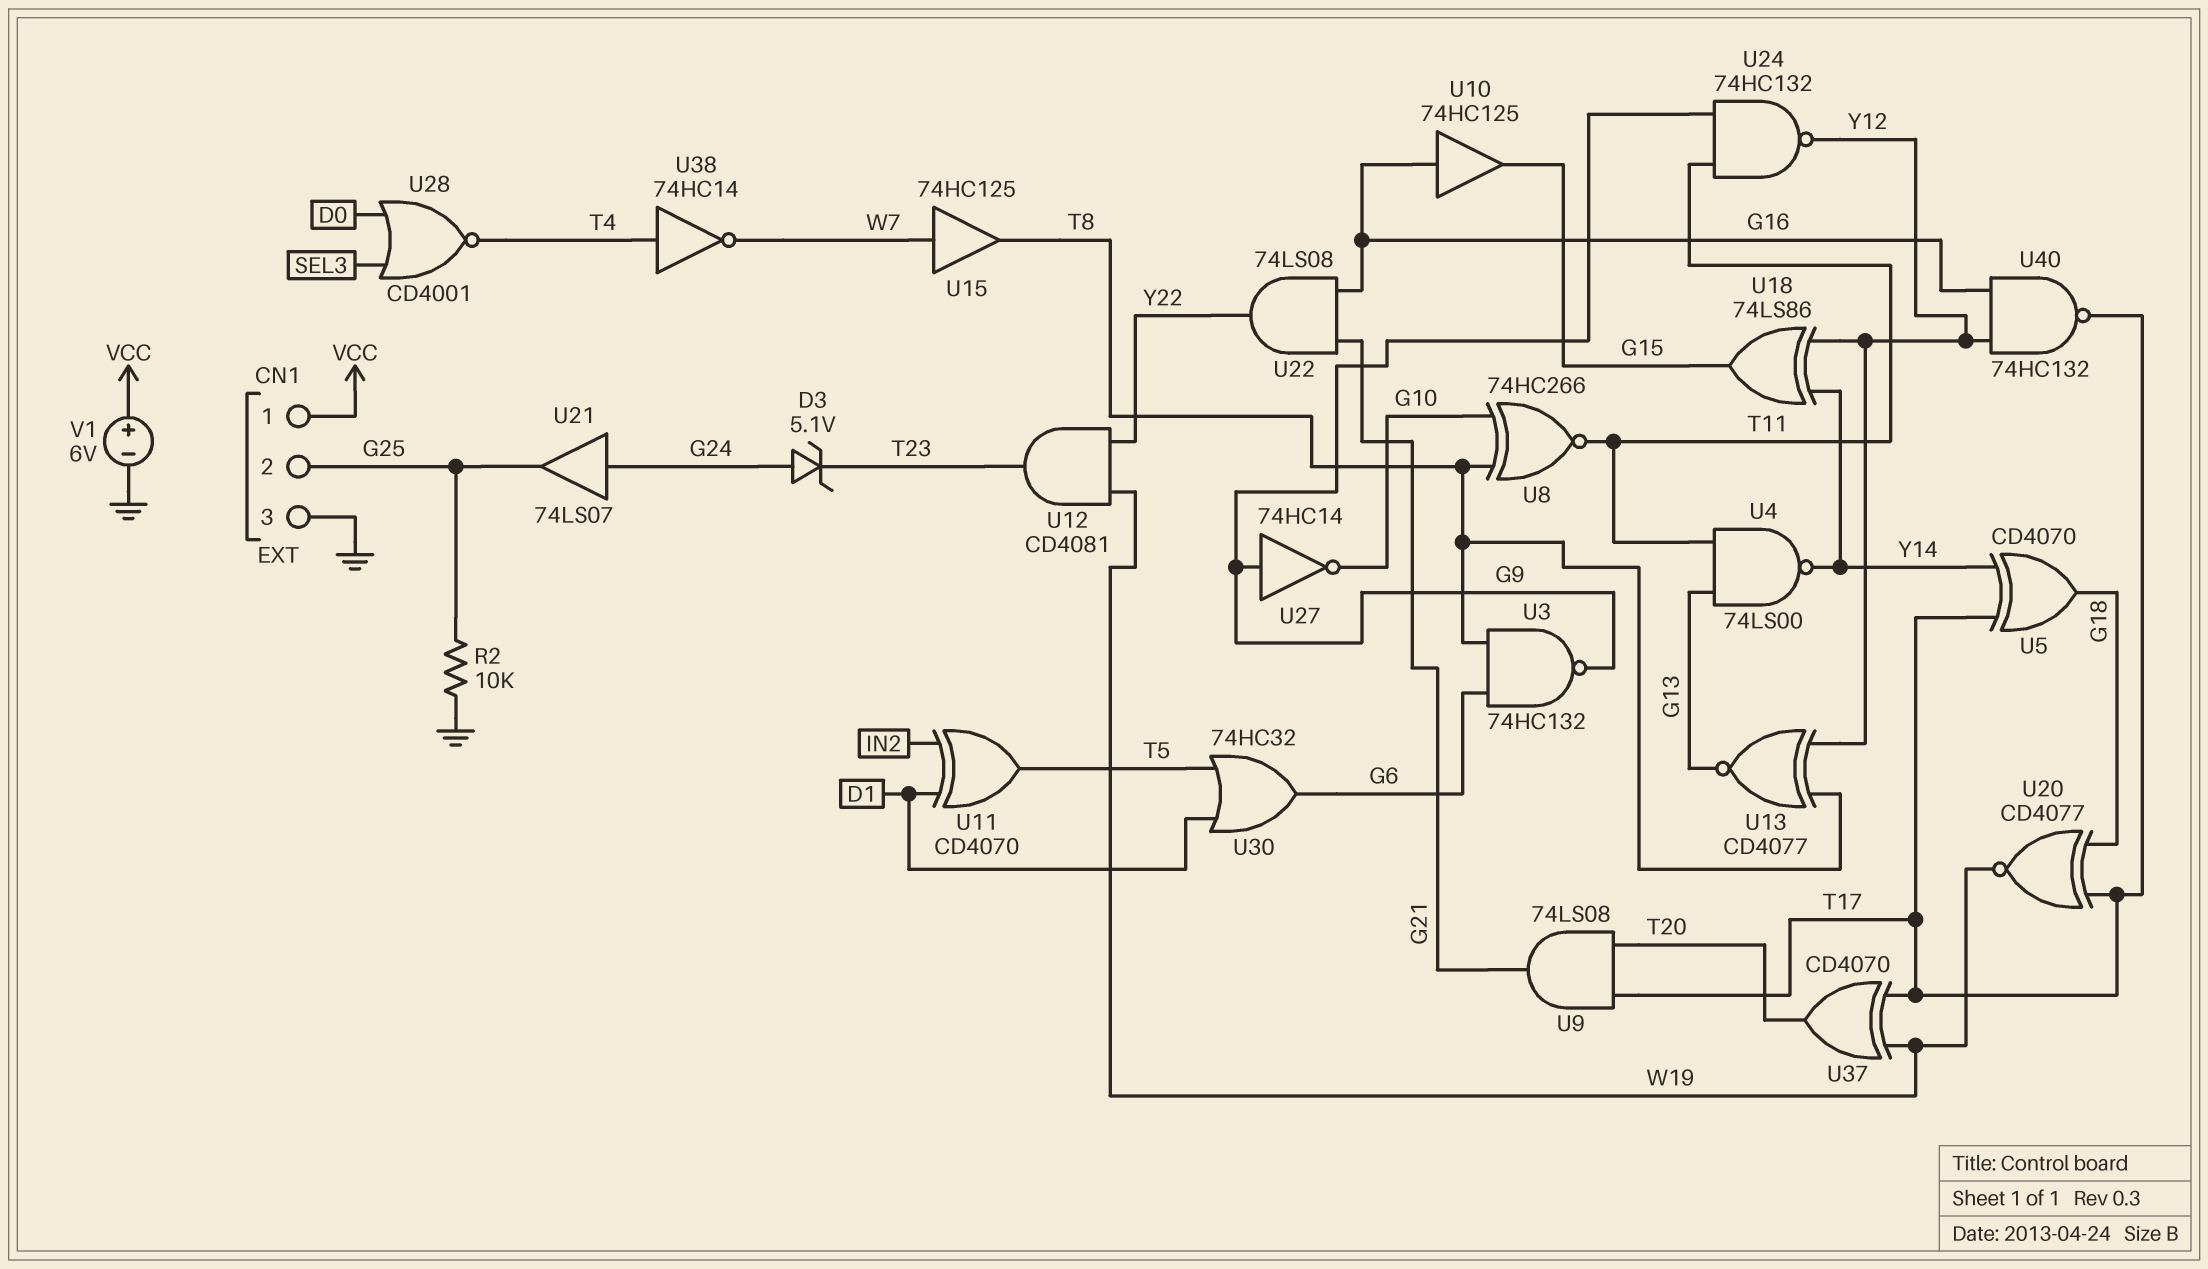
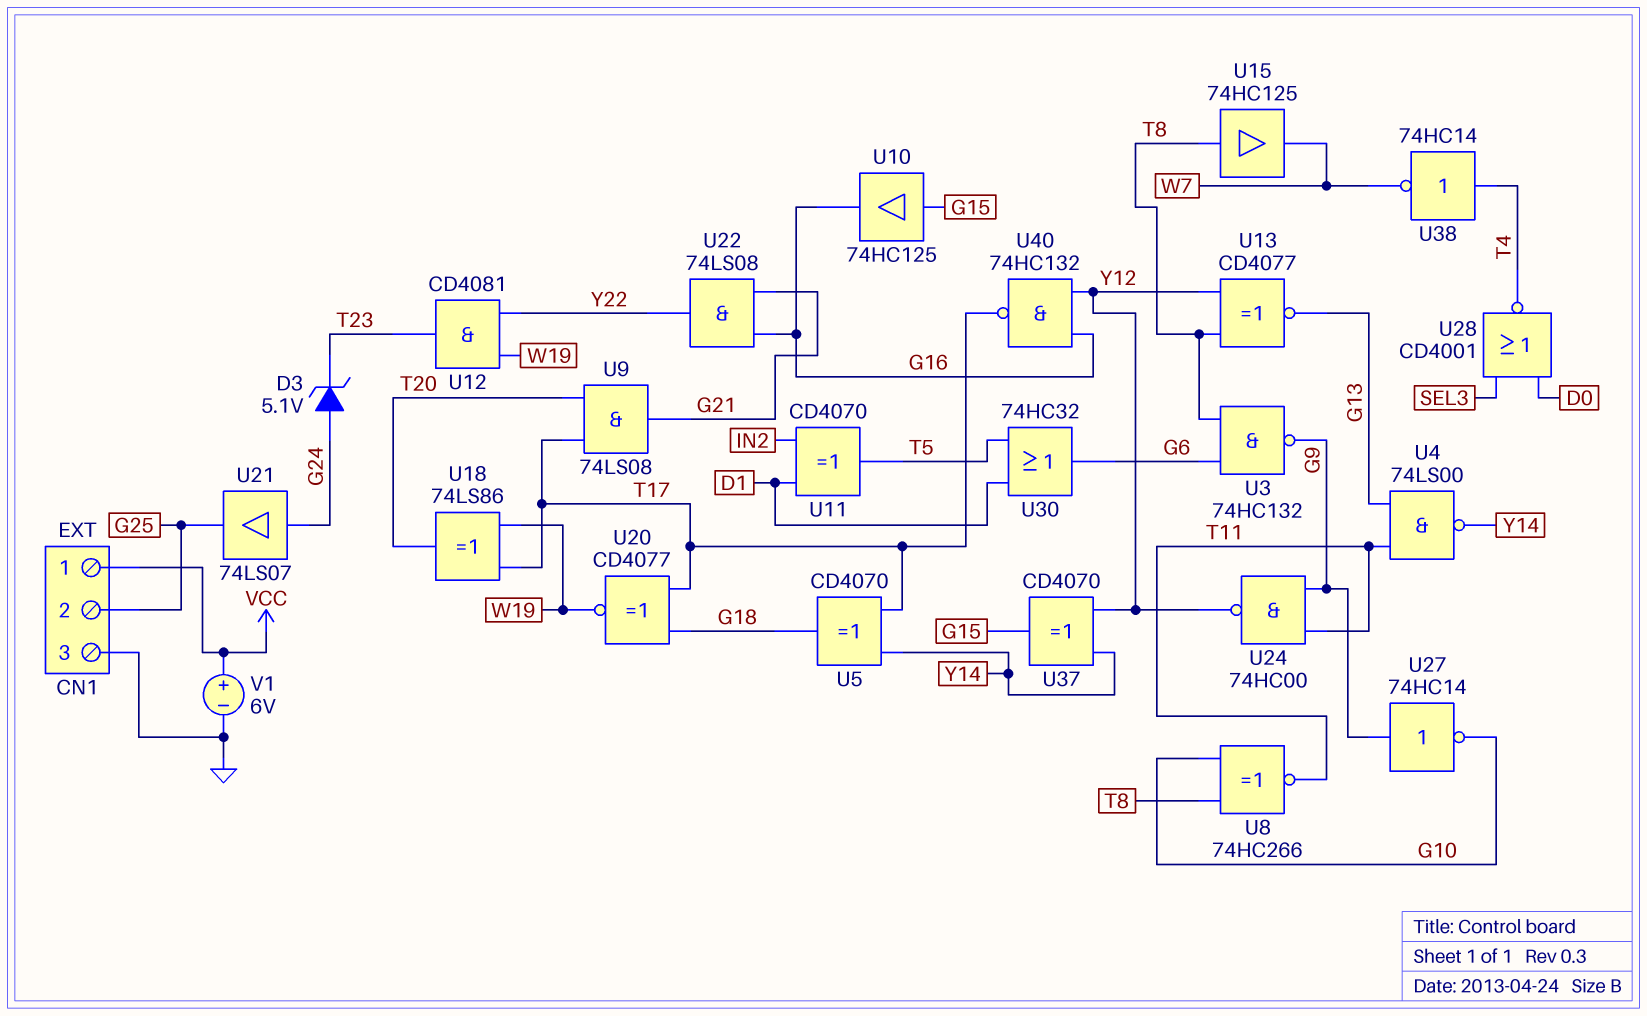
R2: 10k (G25, GND) -> none
U10: buffer 74HC125 (in G16, out G15) -> buffer 74HC125 (in G15, out G16)
U15: buffer 74HC125 (in W7, out T8) -> buffer 74HC125 (in T8, out W7)
U18: XOR 74LS86 (in Y12, in Y14, out G15) -> XOR 74LS86 (in T17, in W19, out T20)
U24: NAND 74HC132 (in G9, in T11, out Y12) -> NAND 74HC00 (in G9, in T11, out Y12)
U37: XOR CD4070 (in T17, in W19, out T20) -> XOR CD4070 (in Y12, in Y14, out G15)

